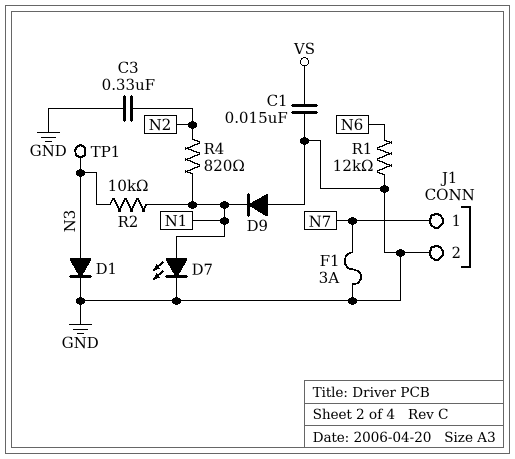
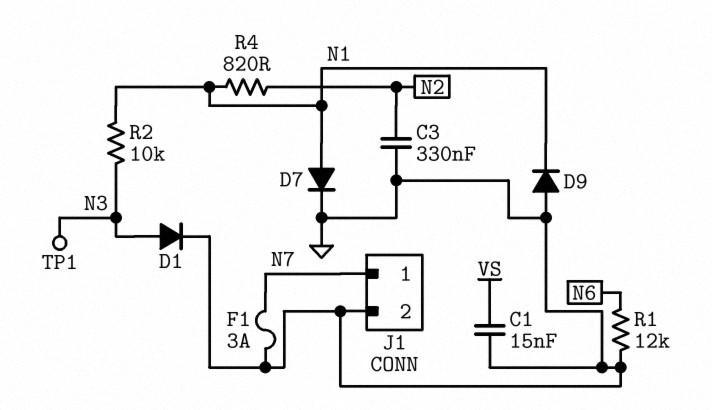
D7: LED (A N1, K GND) -> diode (A N1, K GND)

